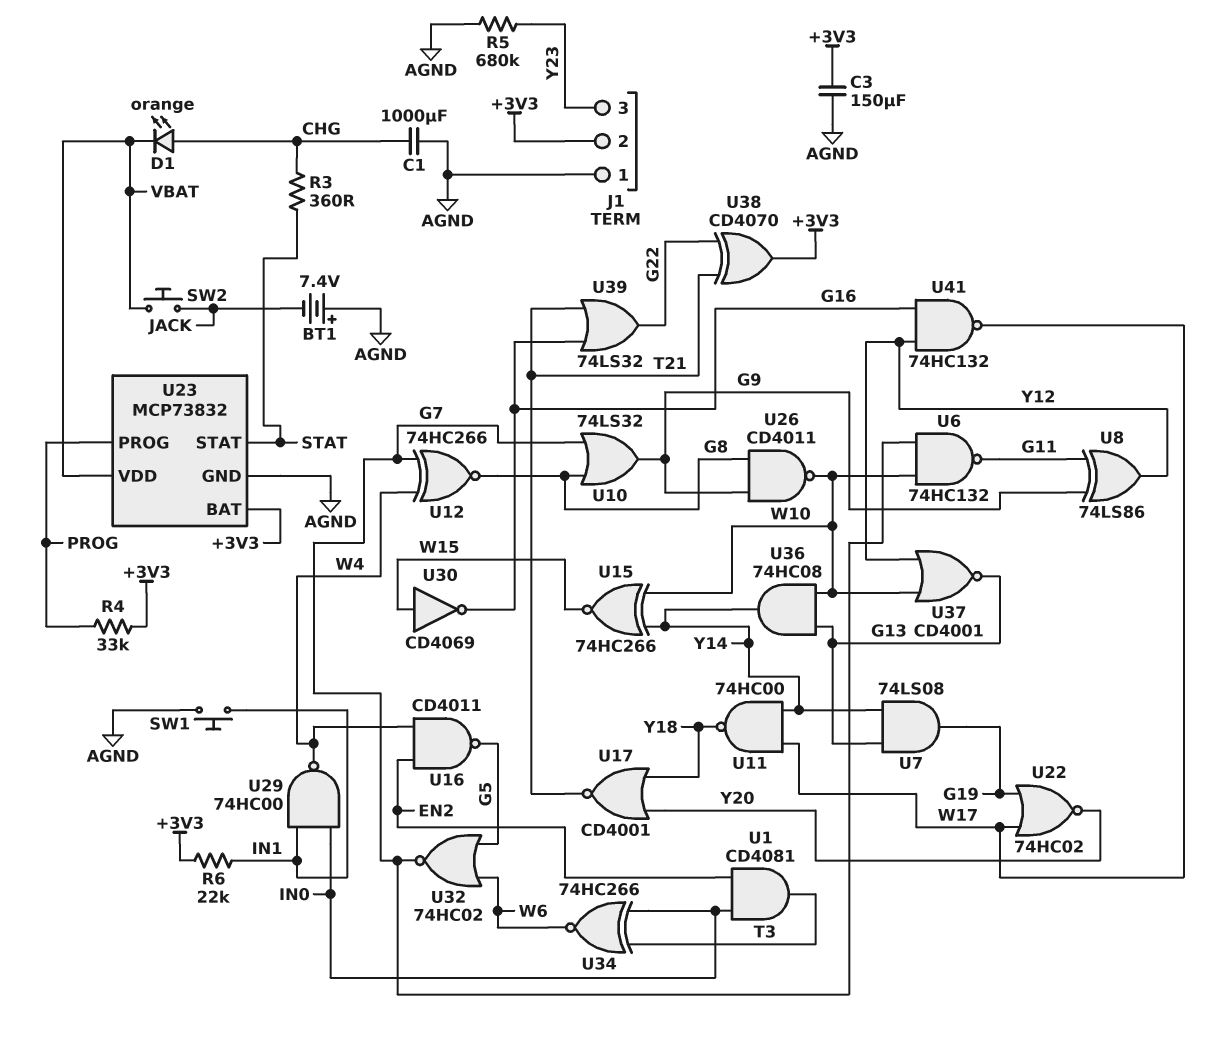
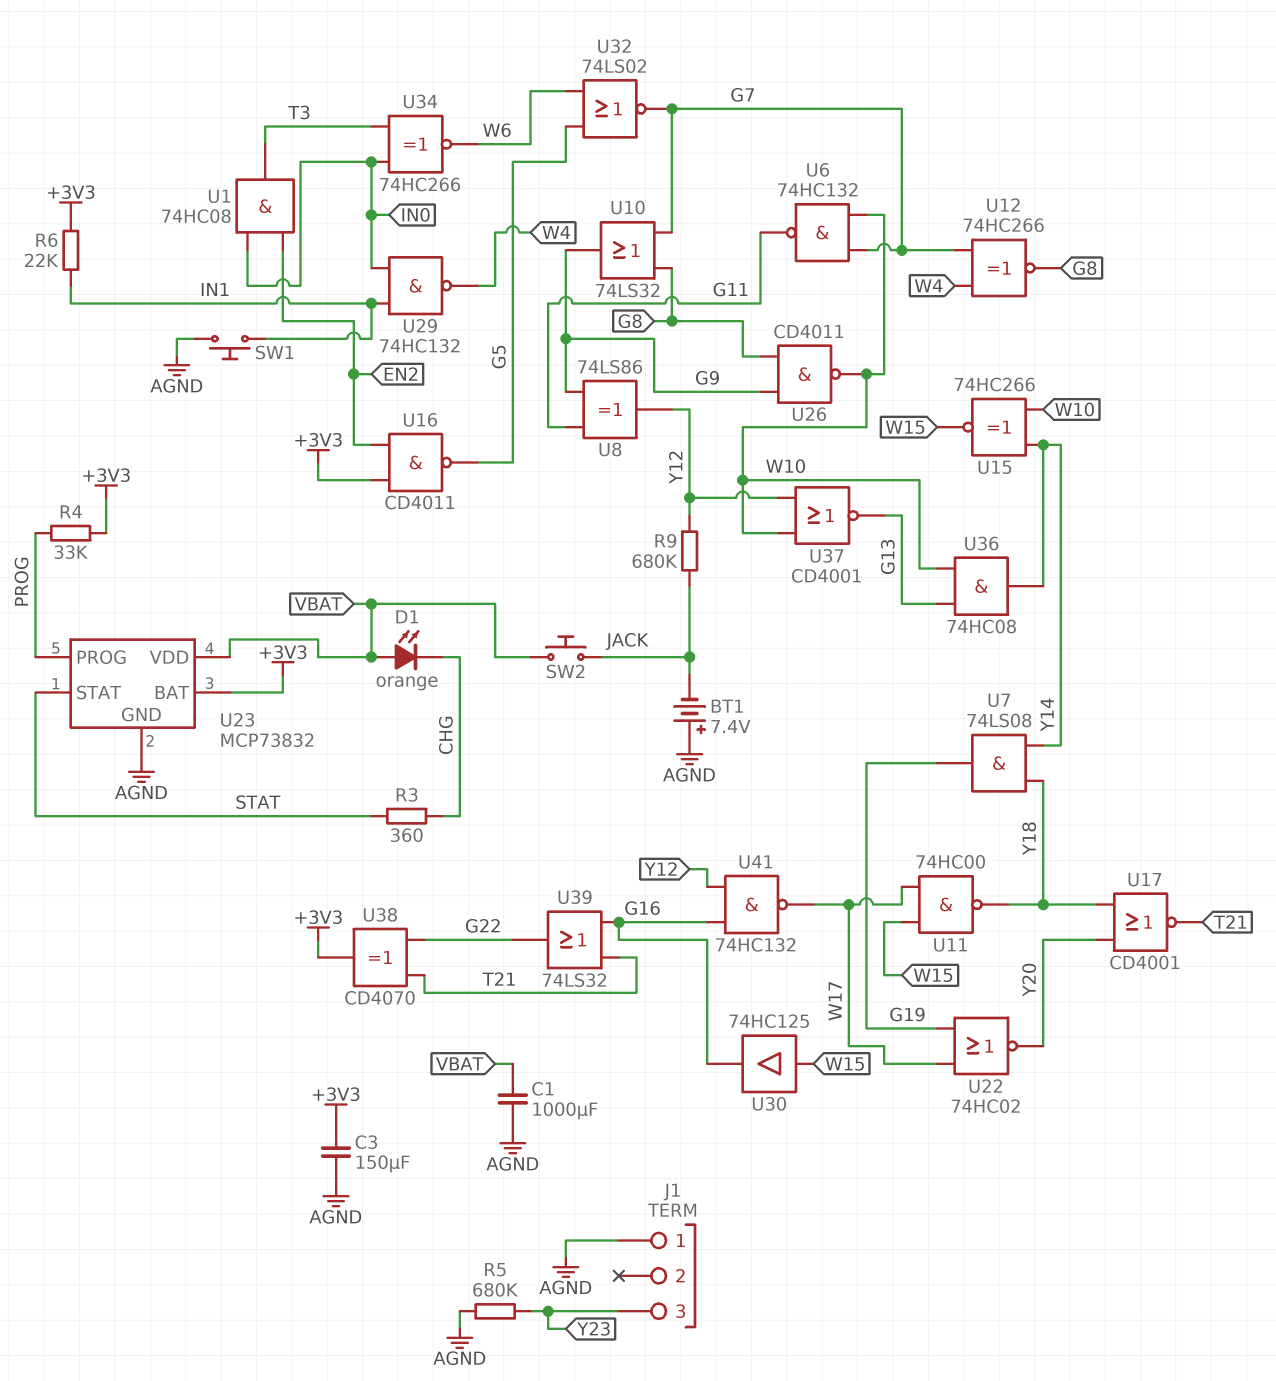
C1: 1000uF (AGND, CHG) -> 1000uF (AGND, VBAT)
D1: LED orange (A CHG, K VBAT) -> LED orange (A VBAT, K CHG)
J1 pin 2: +3V3 -> none
R9: none -> 680k (JACK, Y12)
U1: AND CD4081 (in EN2, in IN0, out T3) -> AND 74HC08 (in EN2, in IN0, out T3)
U7: AND 74LS08 (in G13, in Y14, out G19) -> AND 74LS08 (in Y14, in Y18, out G19)
U11: NAND 74HC00 (in W17, in Y14, out Y18) -> NAND 74HC00 (in W15, in W17, out Y18)
U16: NAND CD4011 (in EN2, in W4, out G5) -> NAND CD4011 (in +3V3, in EN2, out G5)
U29: NAND 74HC00 (in IN0, in IN1, out W4) -> NAND 74HC132 (in IN0, in IN1, out W4)
U30: NOT CD4069 (in W15, out G16) -> buffer 74HC125 (in W15, out G16)
U32: NOR 74HC02 (in G5, in W6, out G7) -> NOR 74LS02 (in G5, in W6, out G7)

